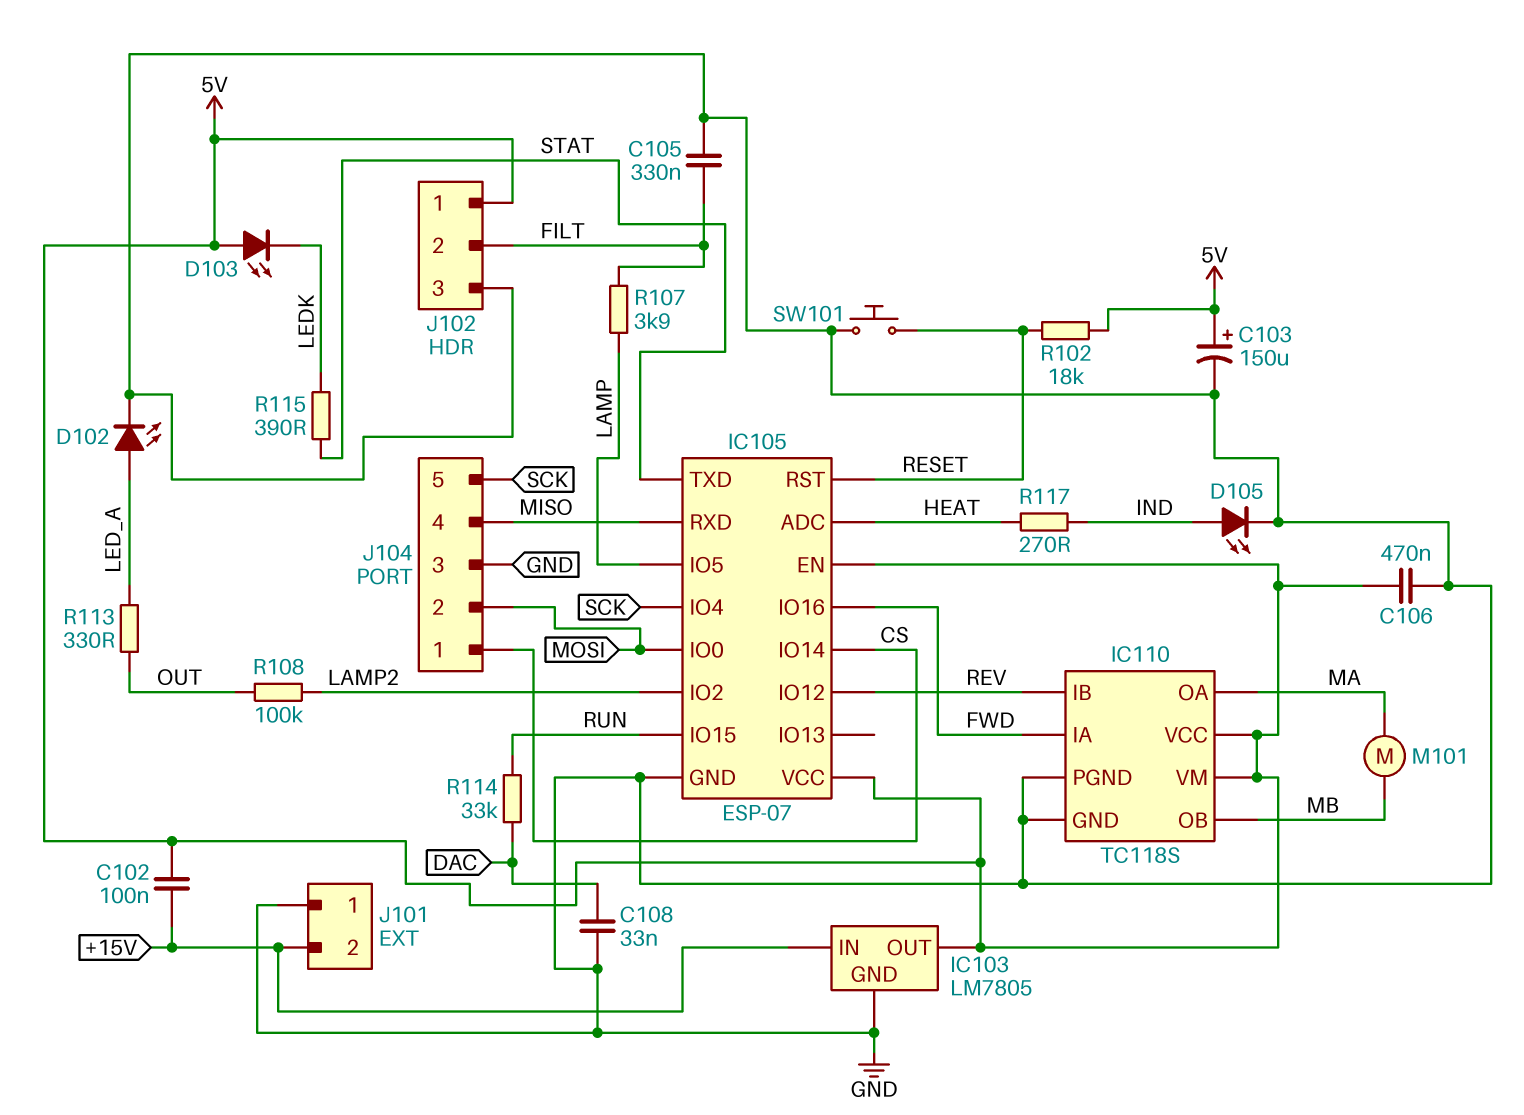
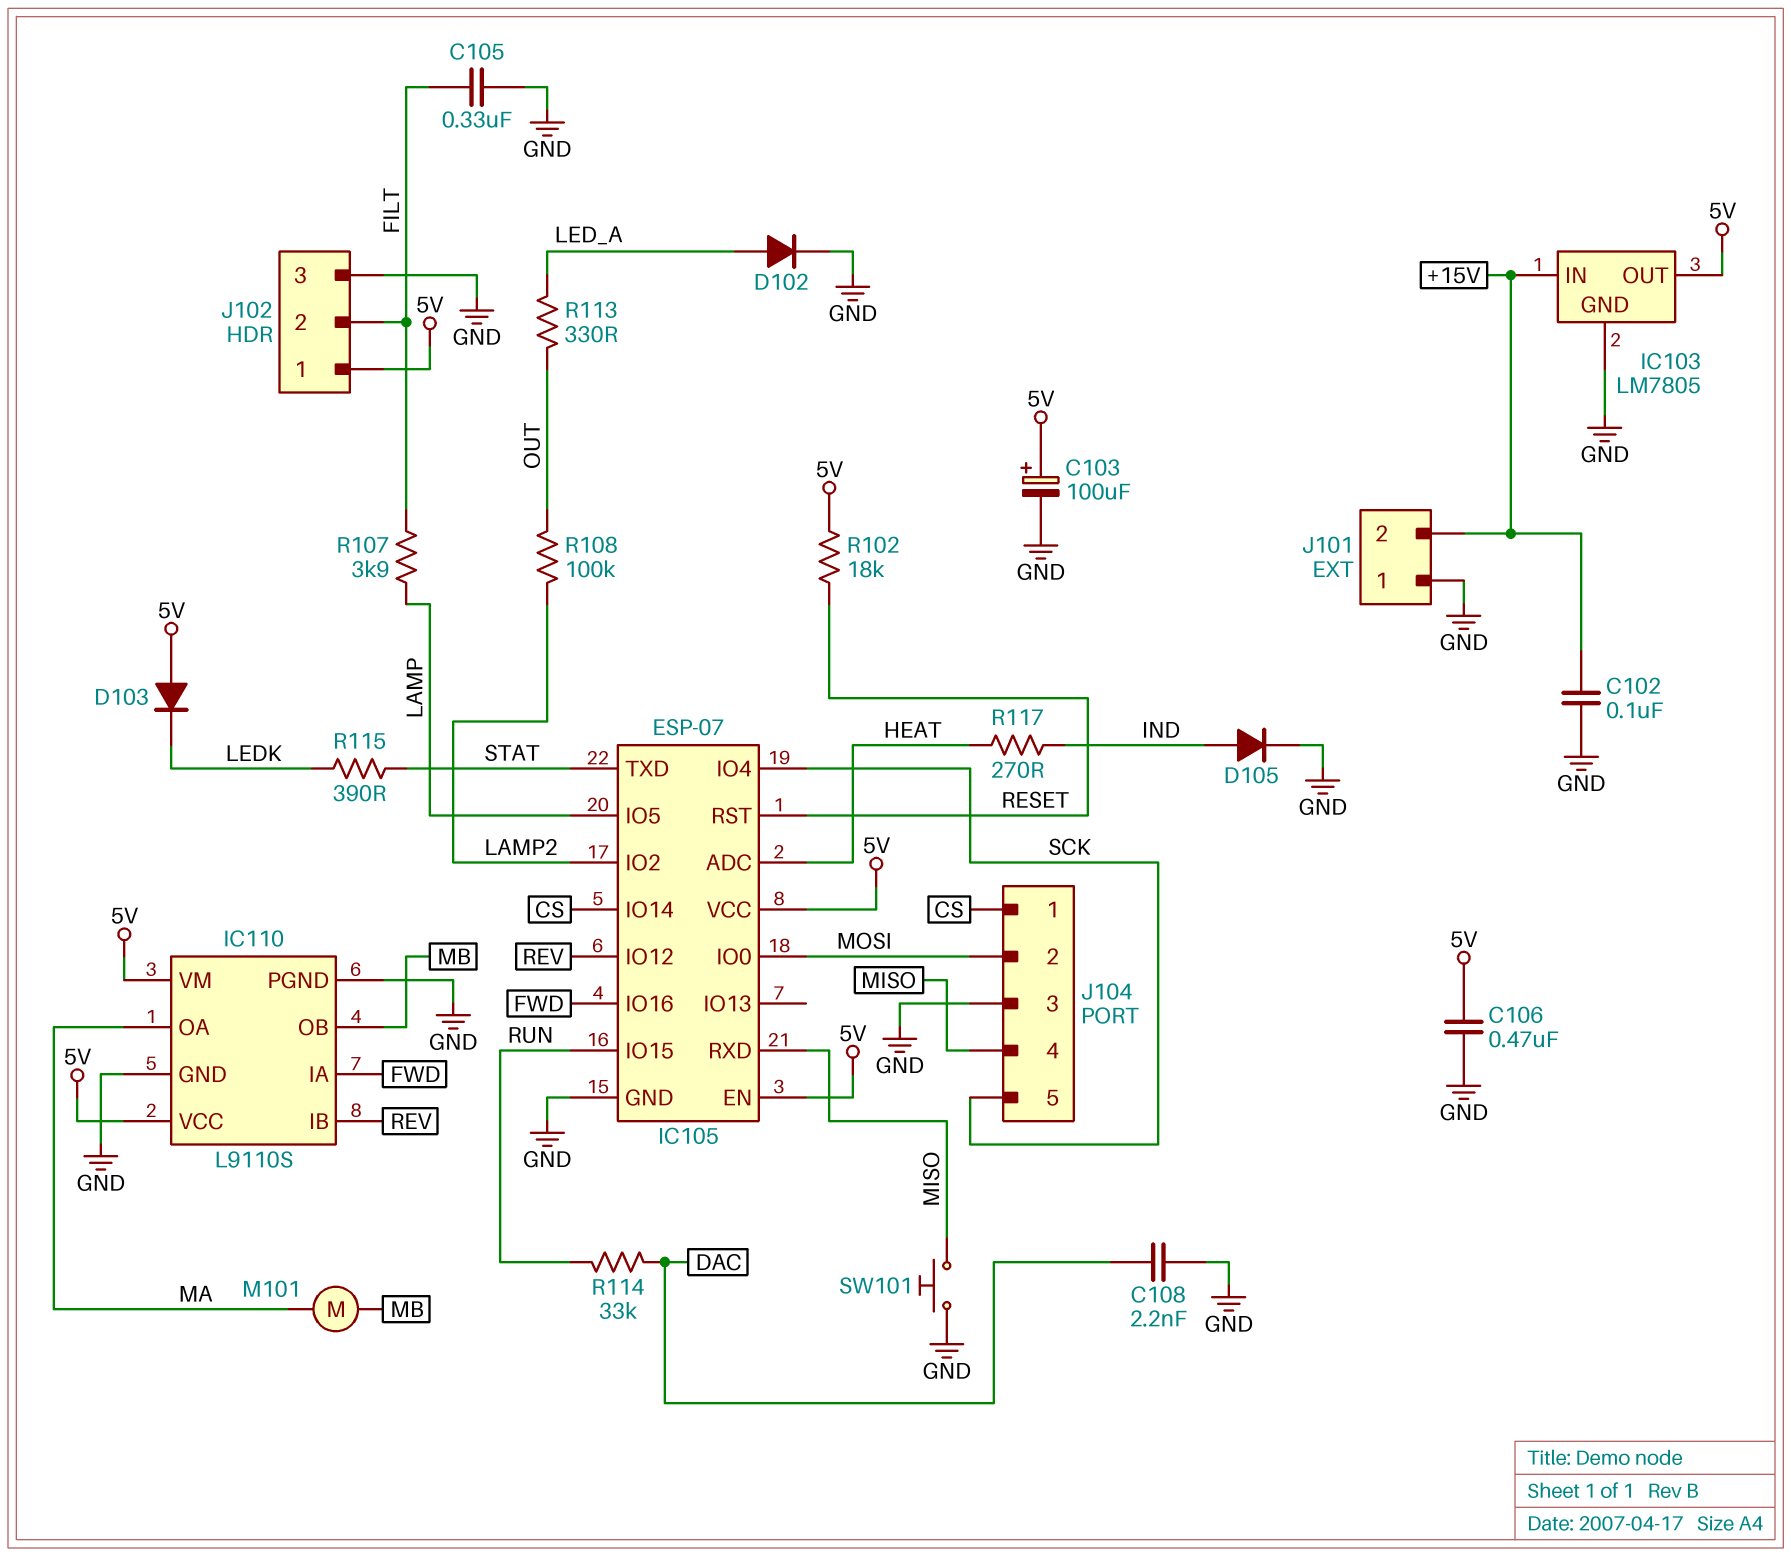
C102: 100nF (+15V, 5V) -> 100nF (+15V, GND)
C103: 150uF (plus 5V, minus GND) -> 100uF (plus 5V, minus GND)
C108: 33nF (DAC, GND) -> 2.2nF (DAC, GND)
D102: LED (A LED_A, K GND) -> diode (A LED_A, K GND)
D103: LED (A 5V, K LEDK) -> diode (A 5V, K LEDK)
D105: LED (A IND, K GND) -> diode (A IND, K GND)
IC110: TC118S -> L9110S
SW101: button (GND, RESET) -> button (GND, MISO)

